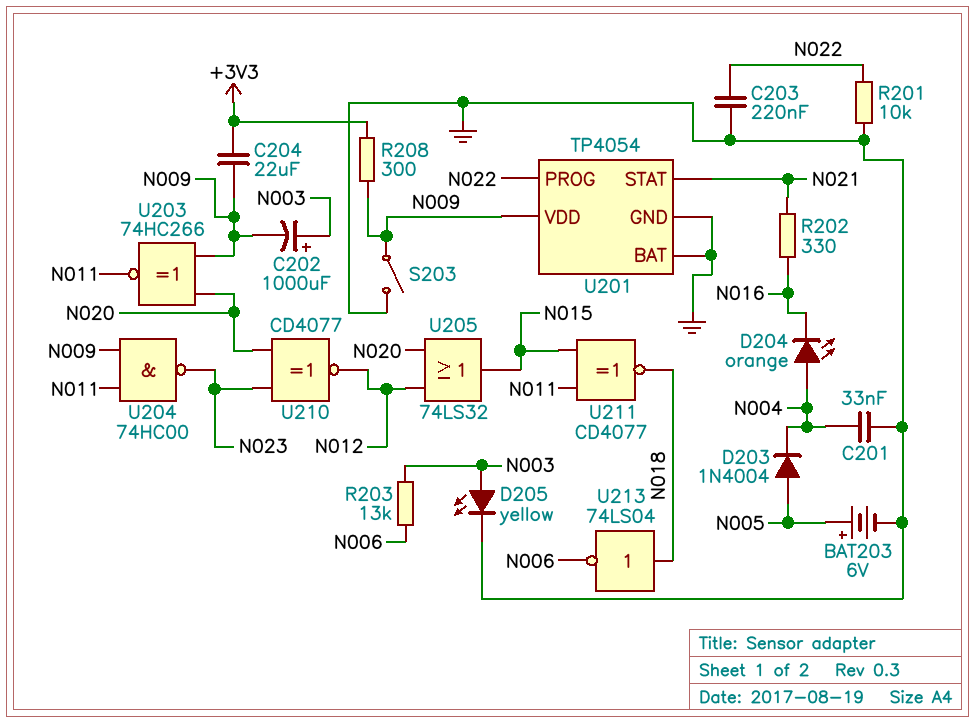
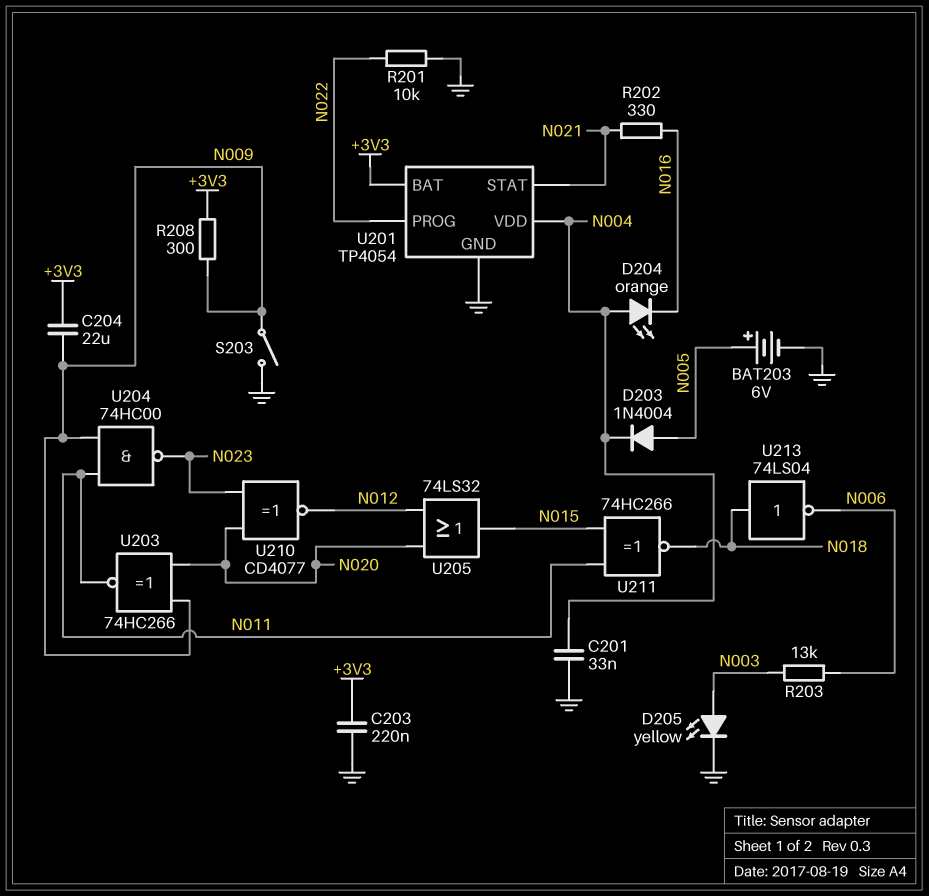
C202: 1000uF (plus N003, minus N009) -> none
C203: 220nF (GND, N022) -> 220nF (+3V3, GND)
U201 pin BAT: GND -> +3V3
U201 pin VDD: N009 -> N004
U211: XNOR CD4077 (in N011, in N015, out N018) -> XNOR 74HC266 (in N011, in N015, out N018)

